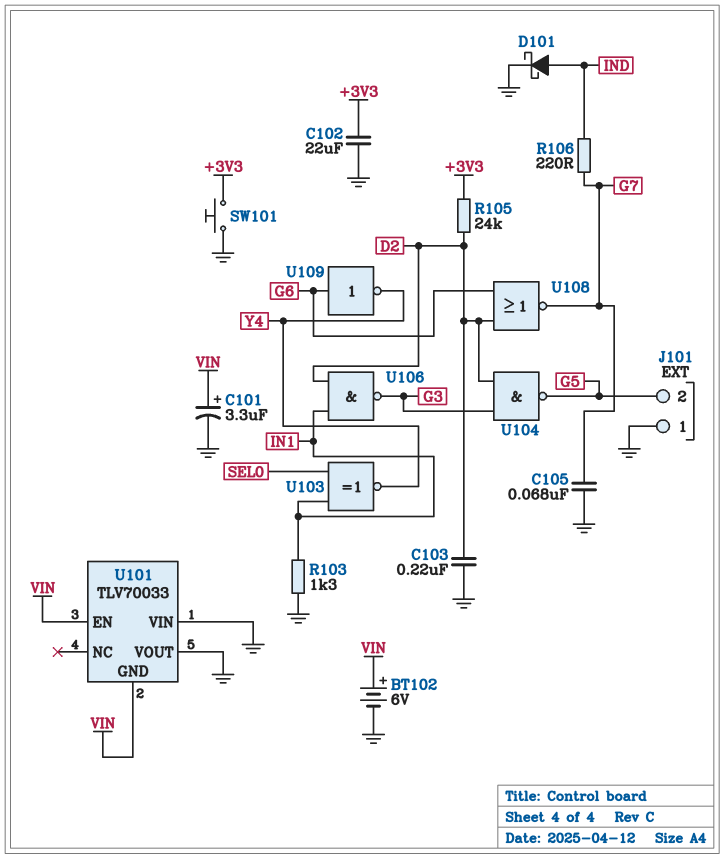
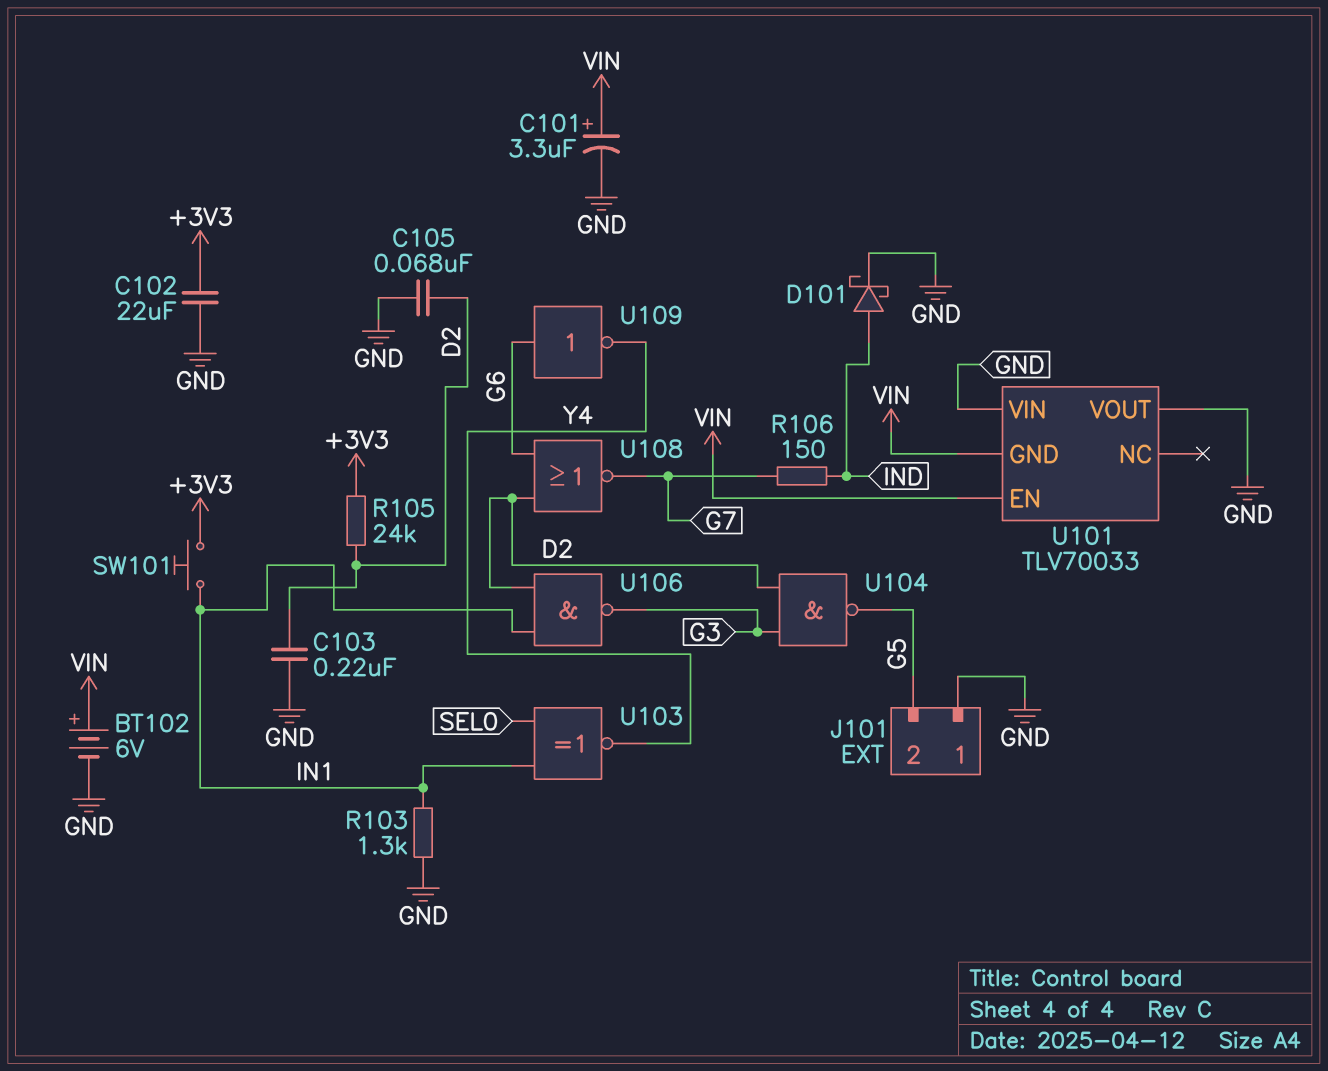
C105: 68nF (G7, GND) -> 68nF (D2, GND)
R106: 220 (G7, IND) -> 150 (G7, IND)
SW101: button (+3V3, GND) -> button (+3V3, IN1)

